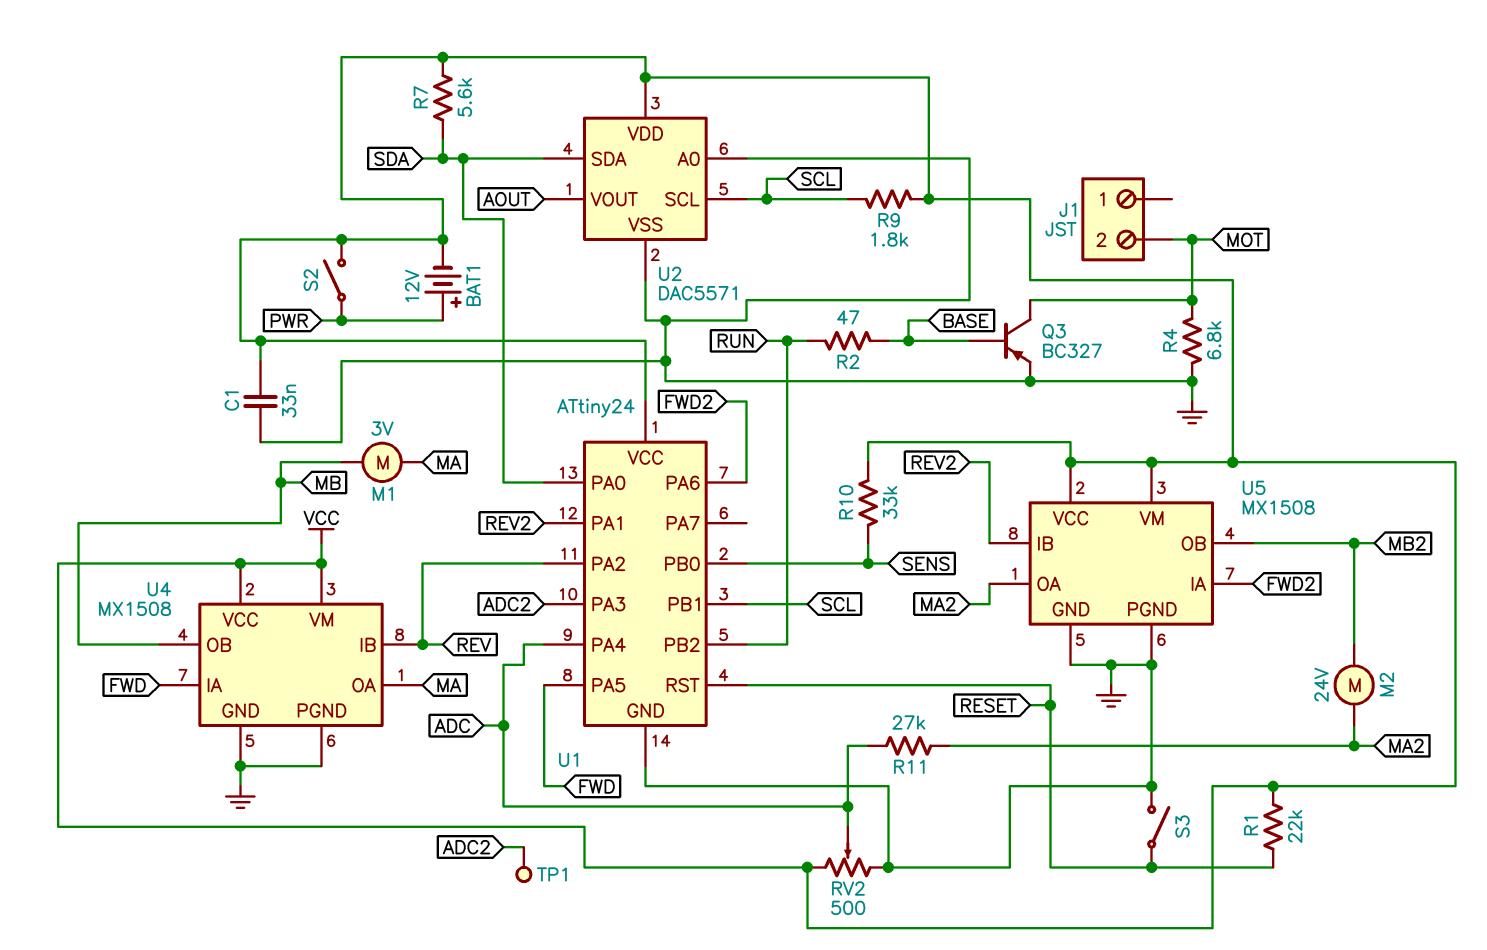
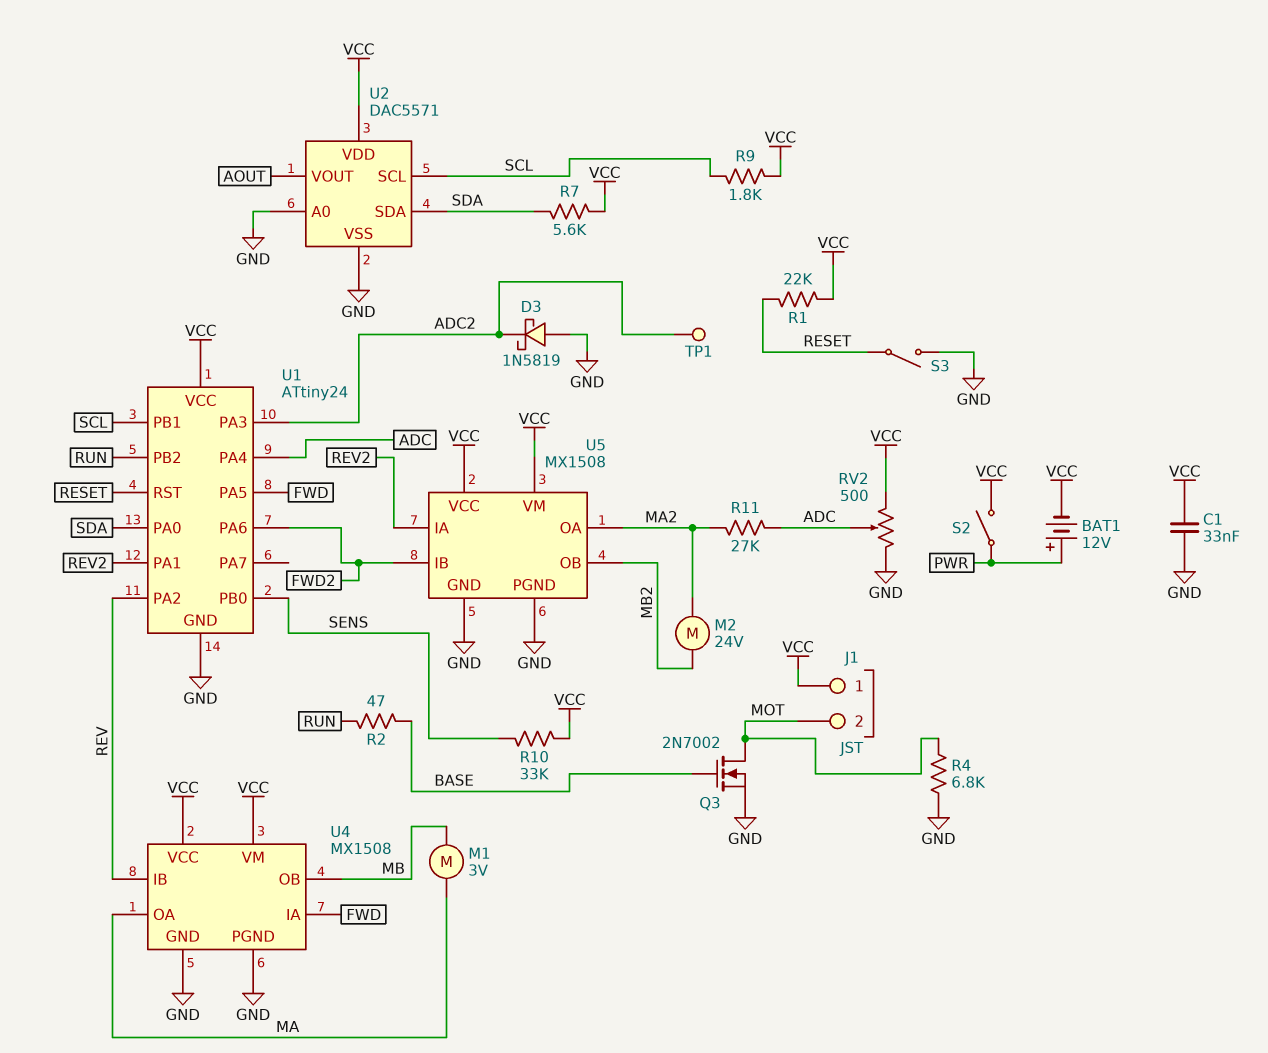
D3: none -> schottky 1N5819 (A GND, K ADC2)
J1 pin 1: none -> VCC
Q3: PNP BC327 (B BASE, C MOT, E GND) -> NMOS 2N7002 (G BASE, D MOT, S GND)
U5 pin IA: FWD2 -> REV2
U5 pin IB: REV2 -> FWD2

